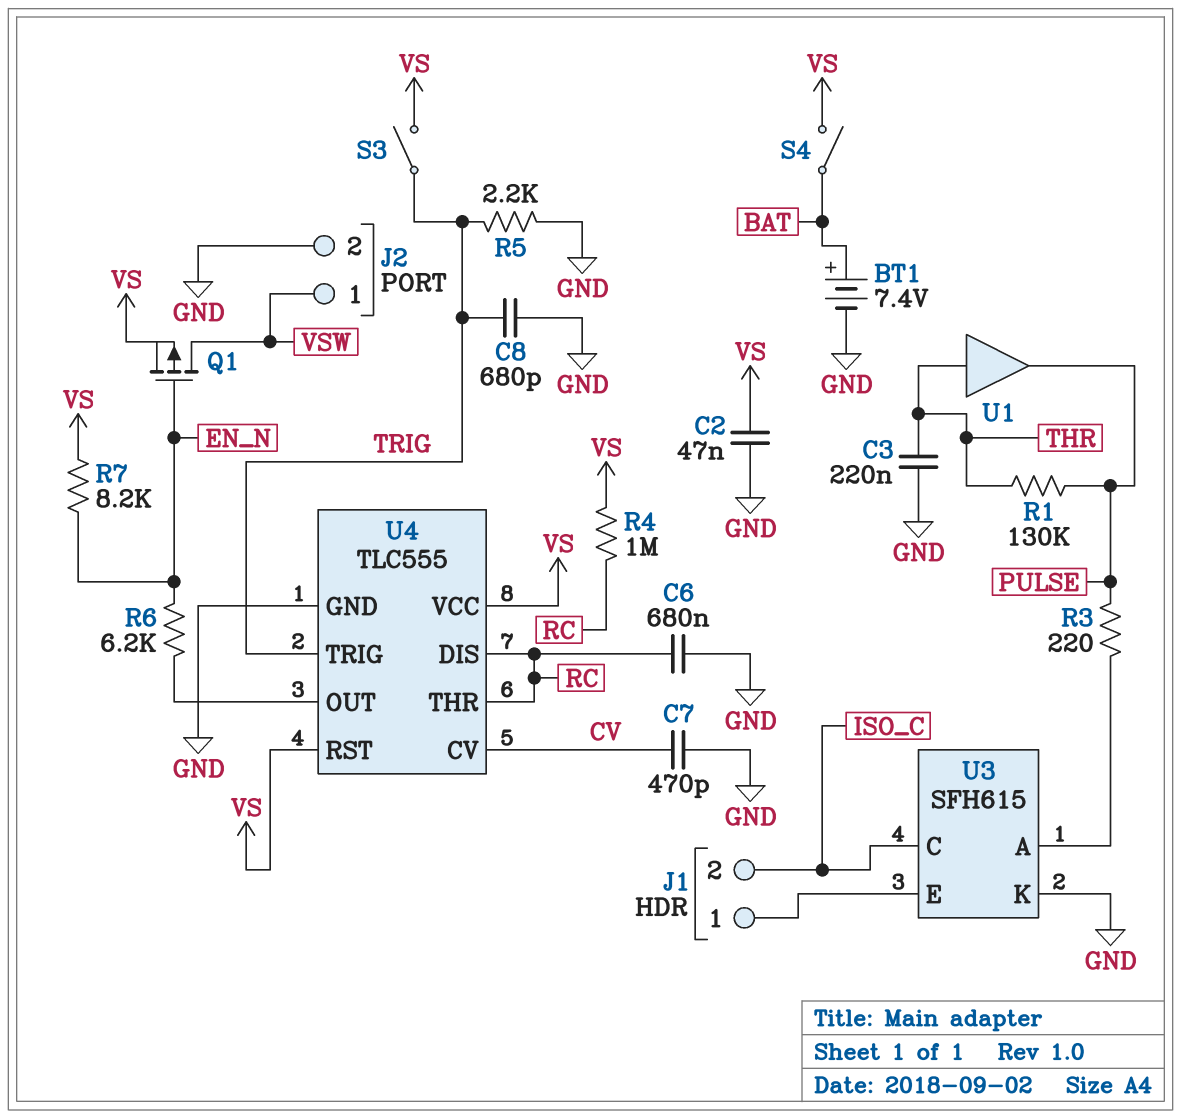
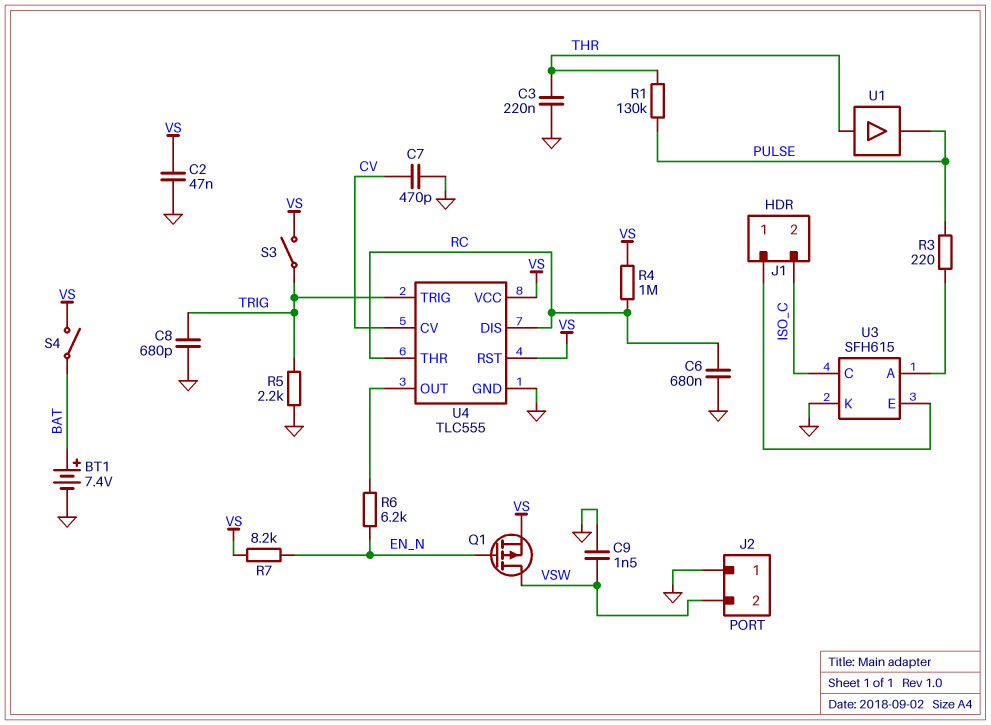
C9: none -> 1.5nF (GND, VSW)
J2 pin 1: VSW -> GND
J2 pin 2: GND -> VSW

